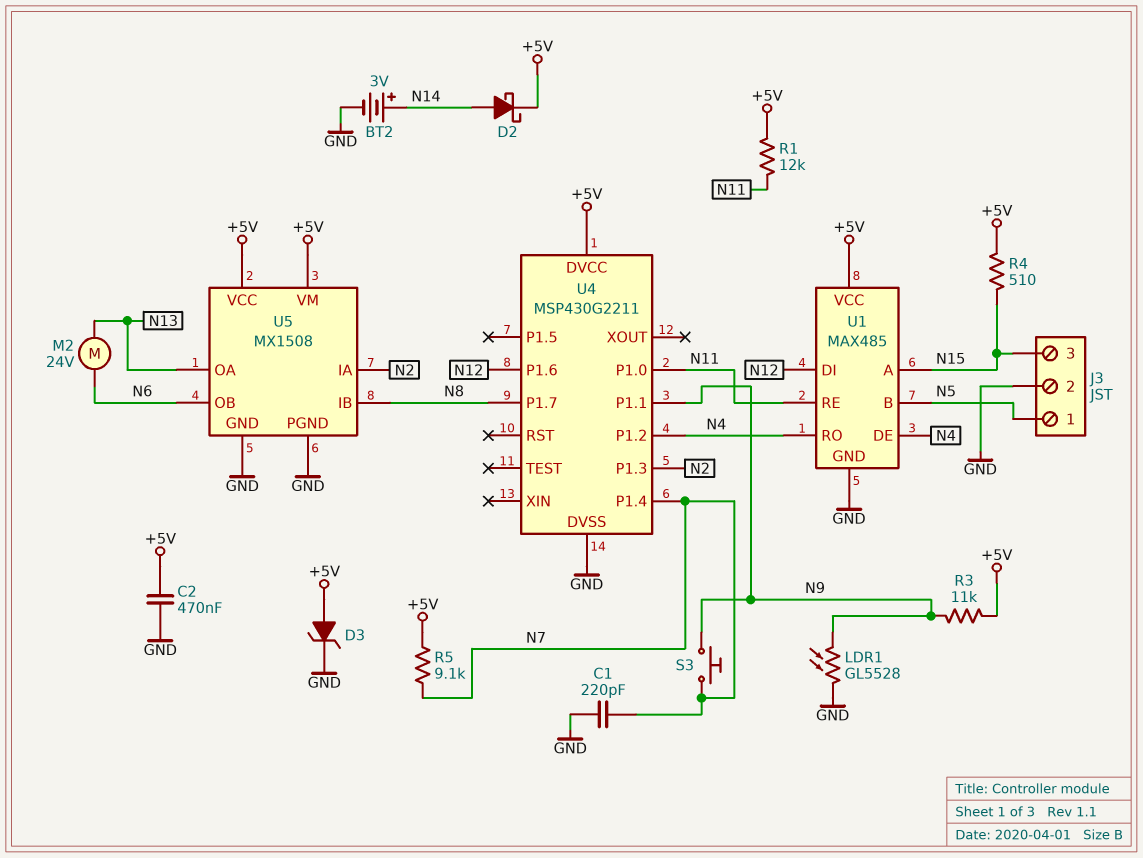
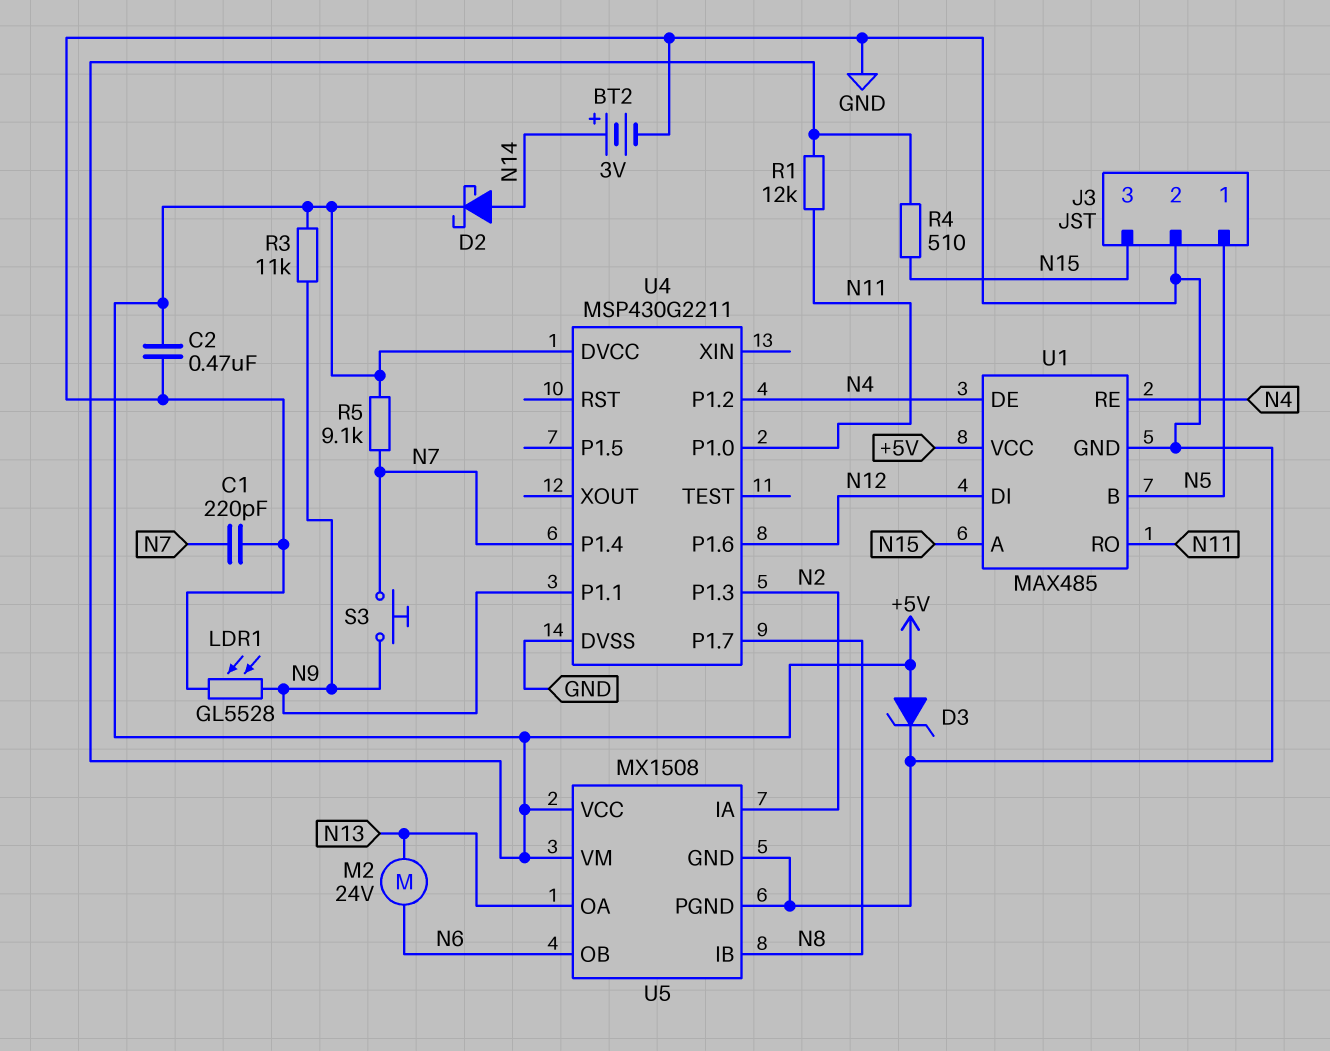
U1 pin RE: N11 -> N4
U1 pin RO: N4 -> N11

